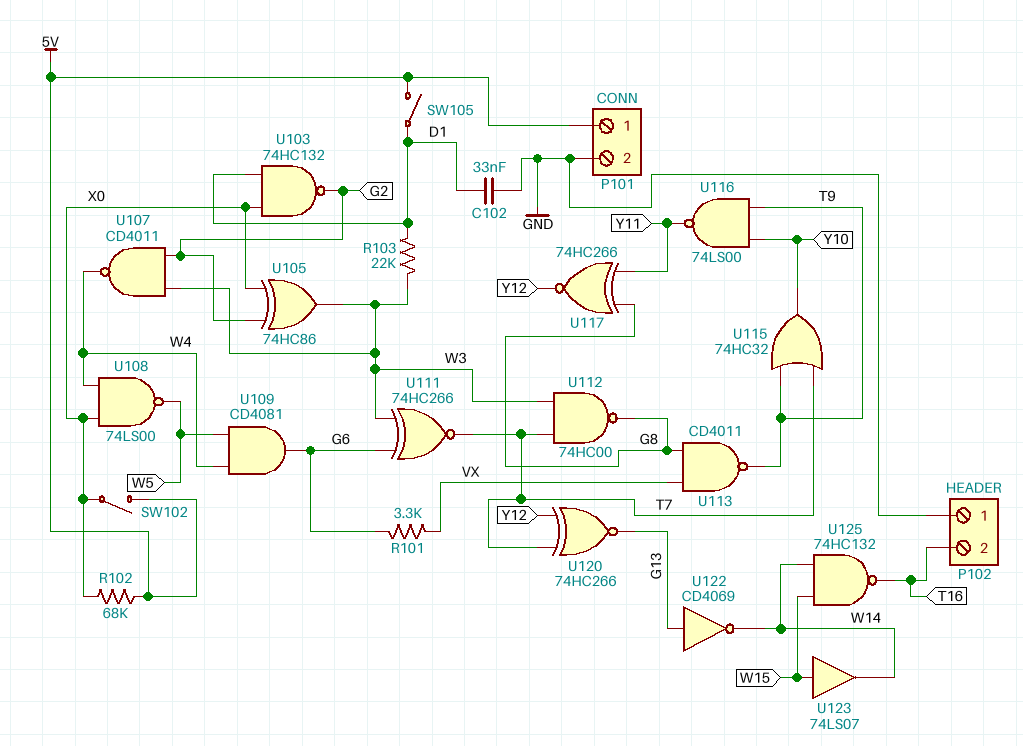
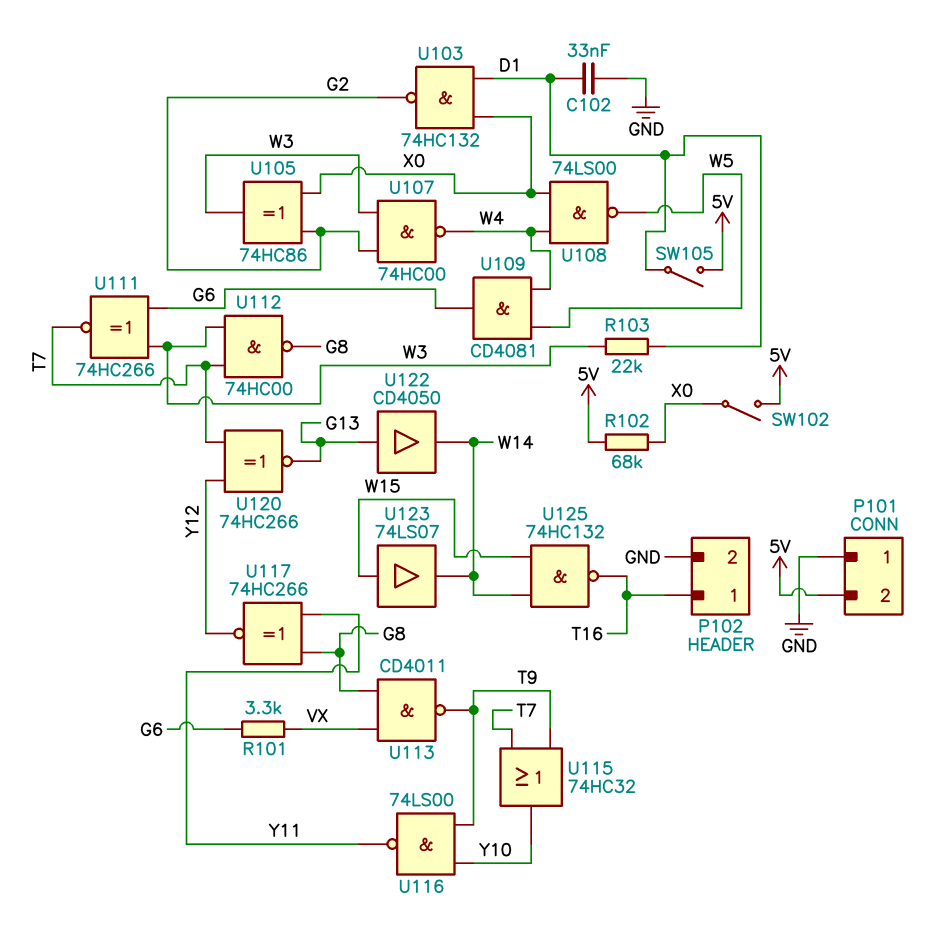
P101 pin 1: 5V -> GND
P101 pin 2: GND -> 5V
P102 pin 1: GND -> T16
P102 pin 2: T16 -> GND
U107: NAND CD4011 (in G2, in W3, out W4) -> NAND 74HC00 (in G2, in W3, out W4)
U122: NOT CD4069 (in G13, out W14) -> buffer CD4050 (in G13, out W14)

